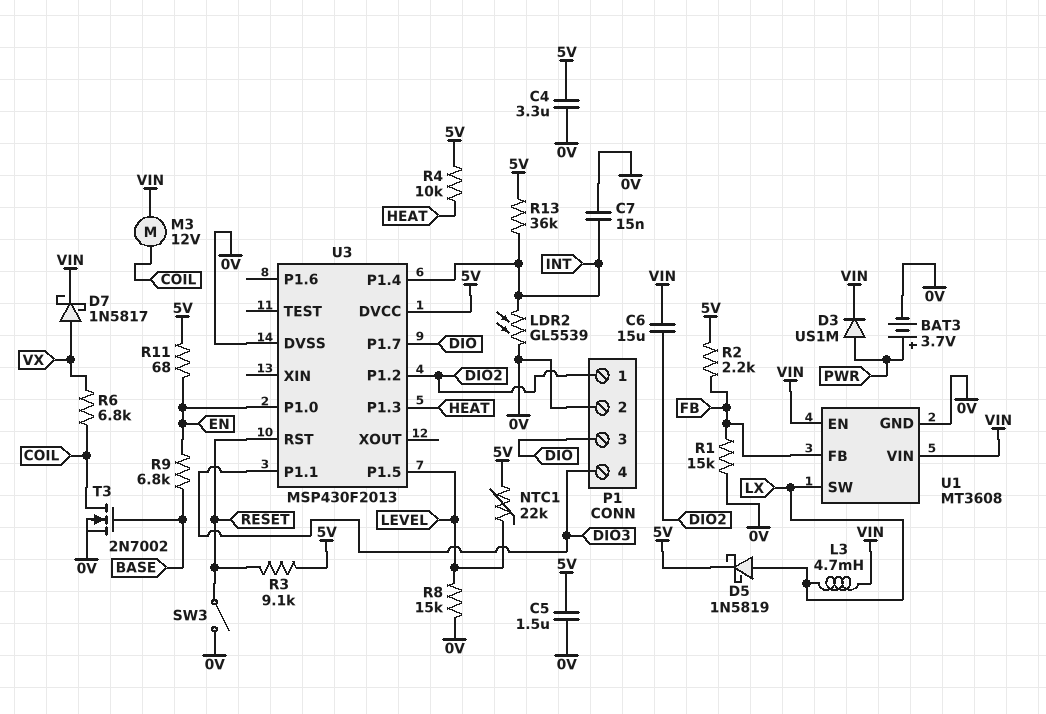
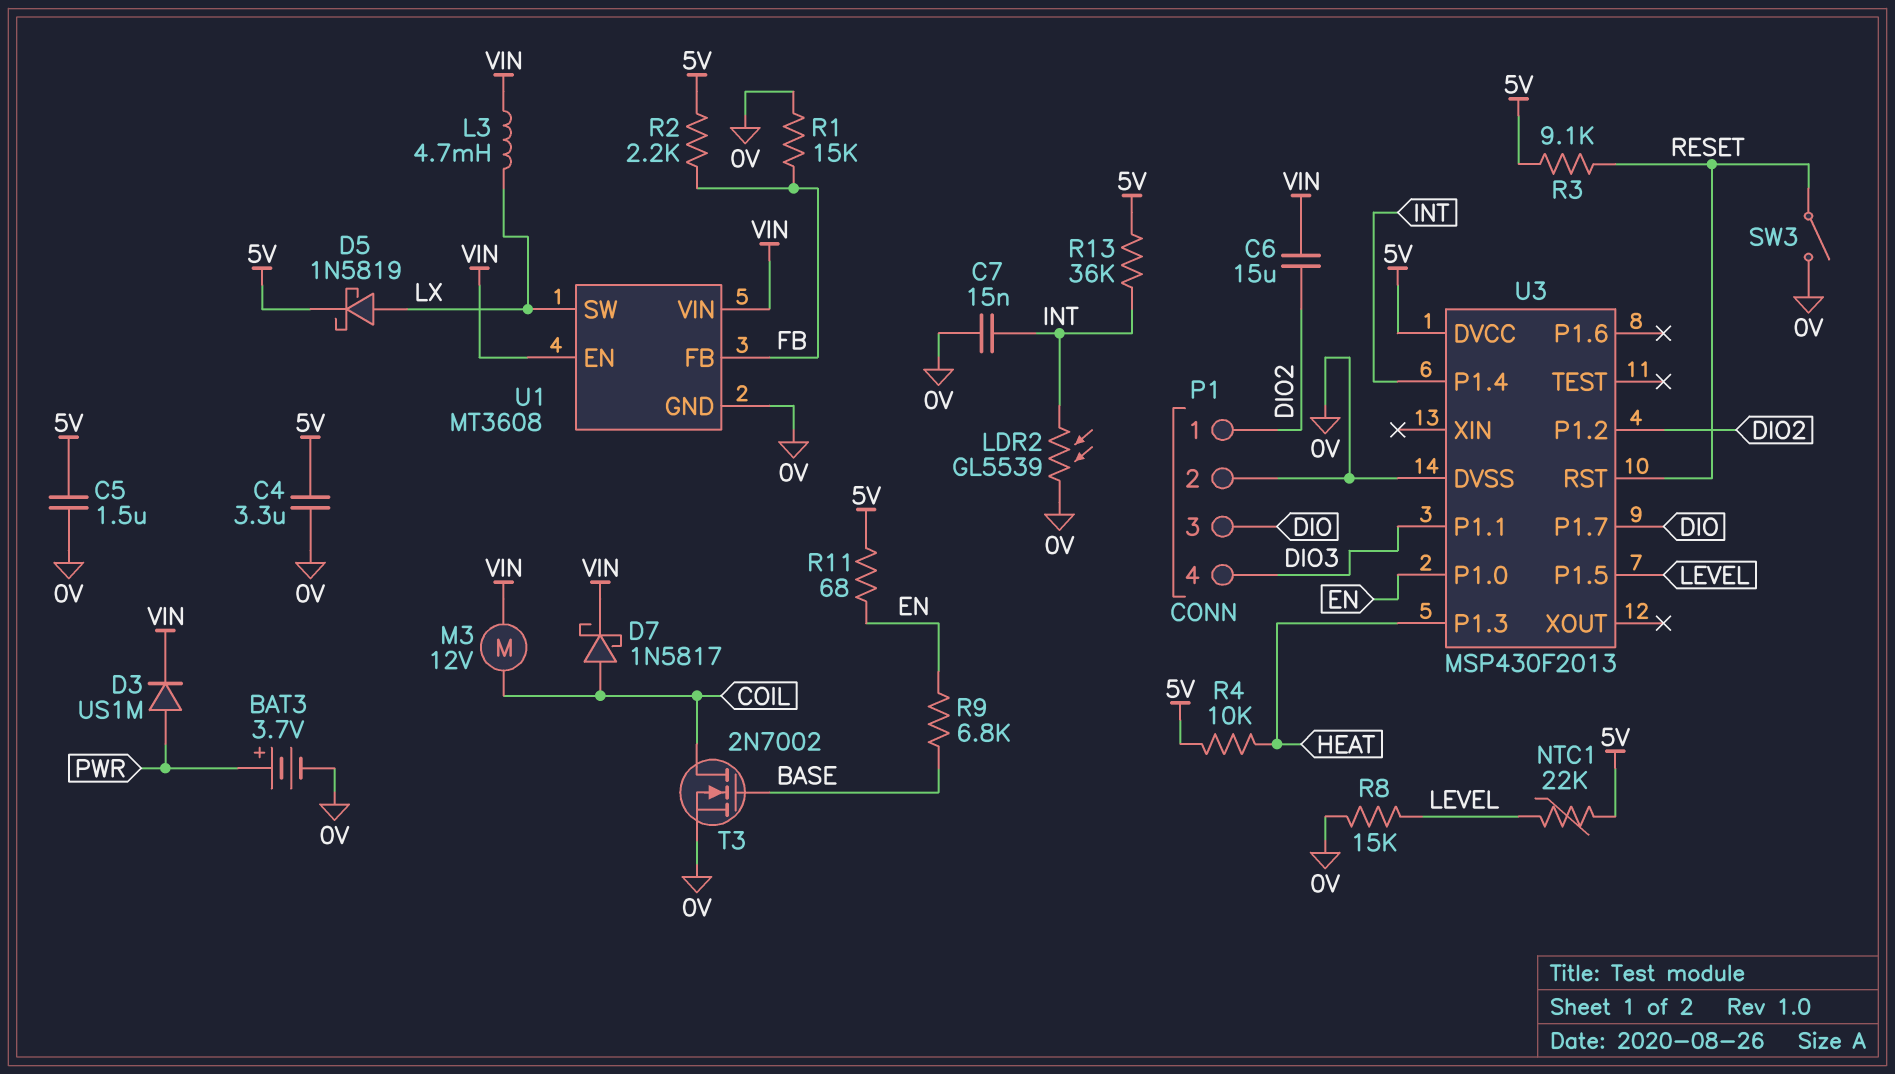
D7: schottky 1N5817 (A VX, K VIN) -> schottky 1N5817 (A COIL, K VIN)
R6: 6.8k (COIL, VX) -> none

